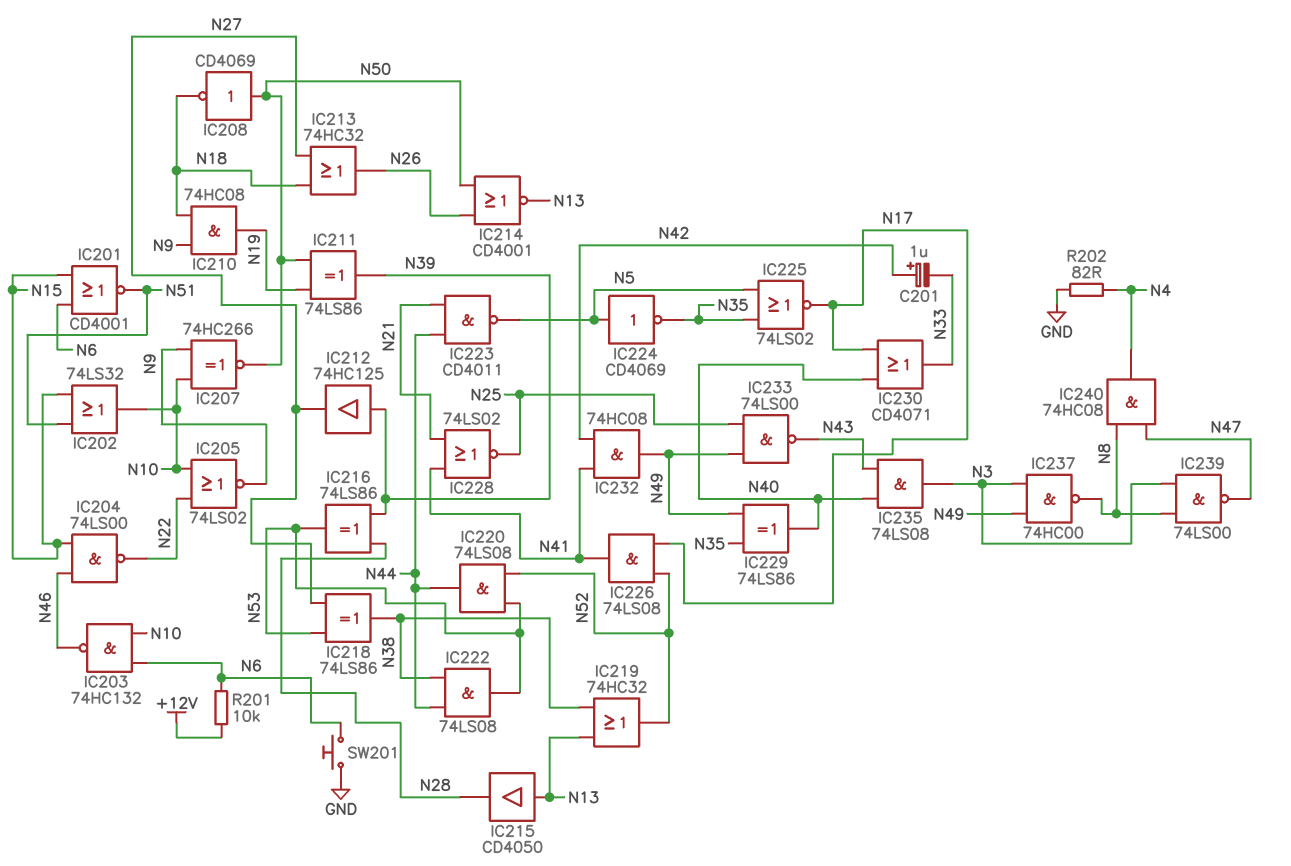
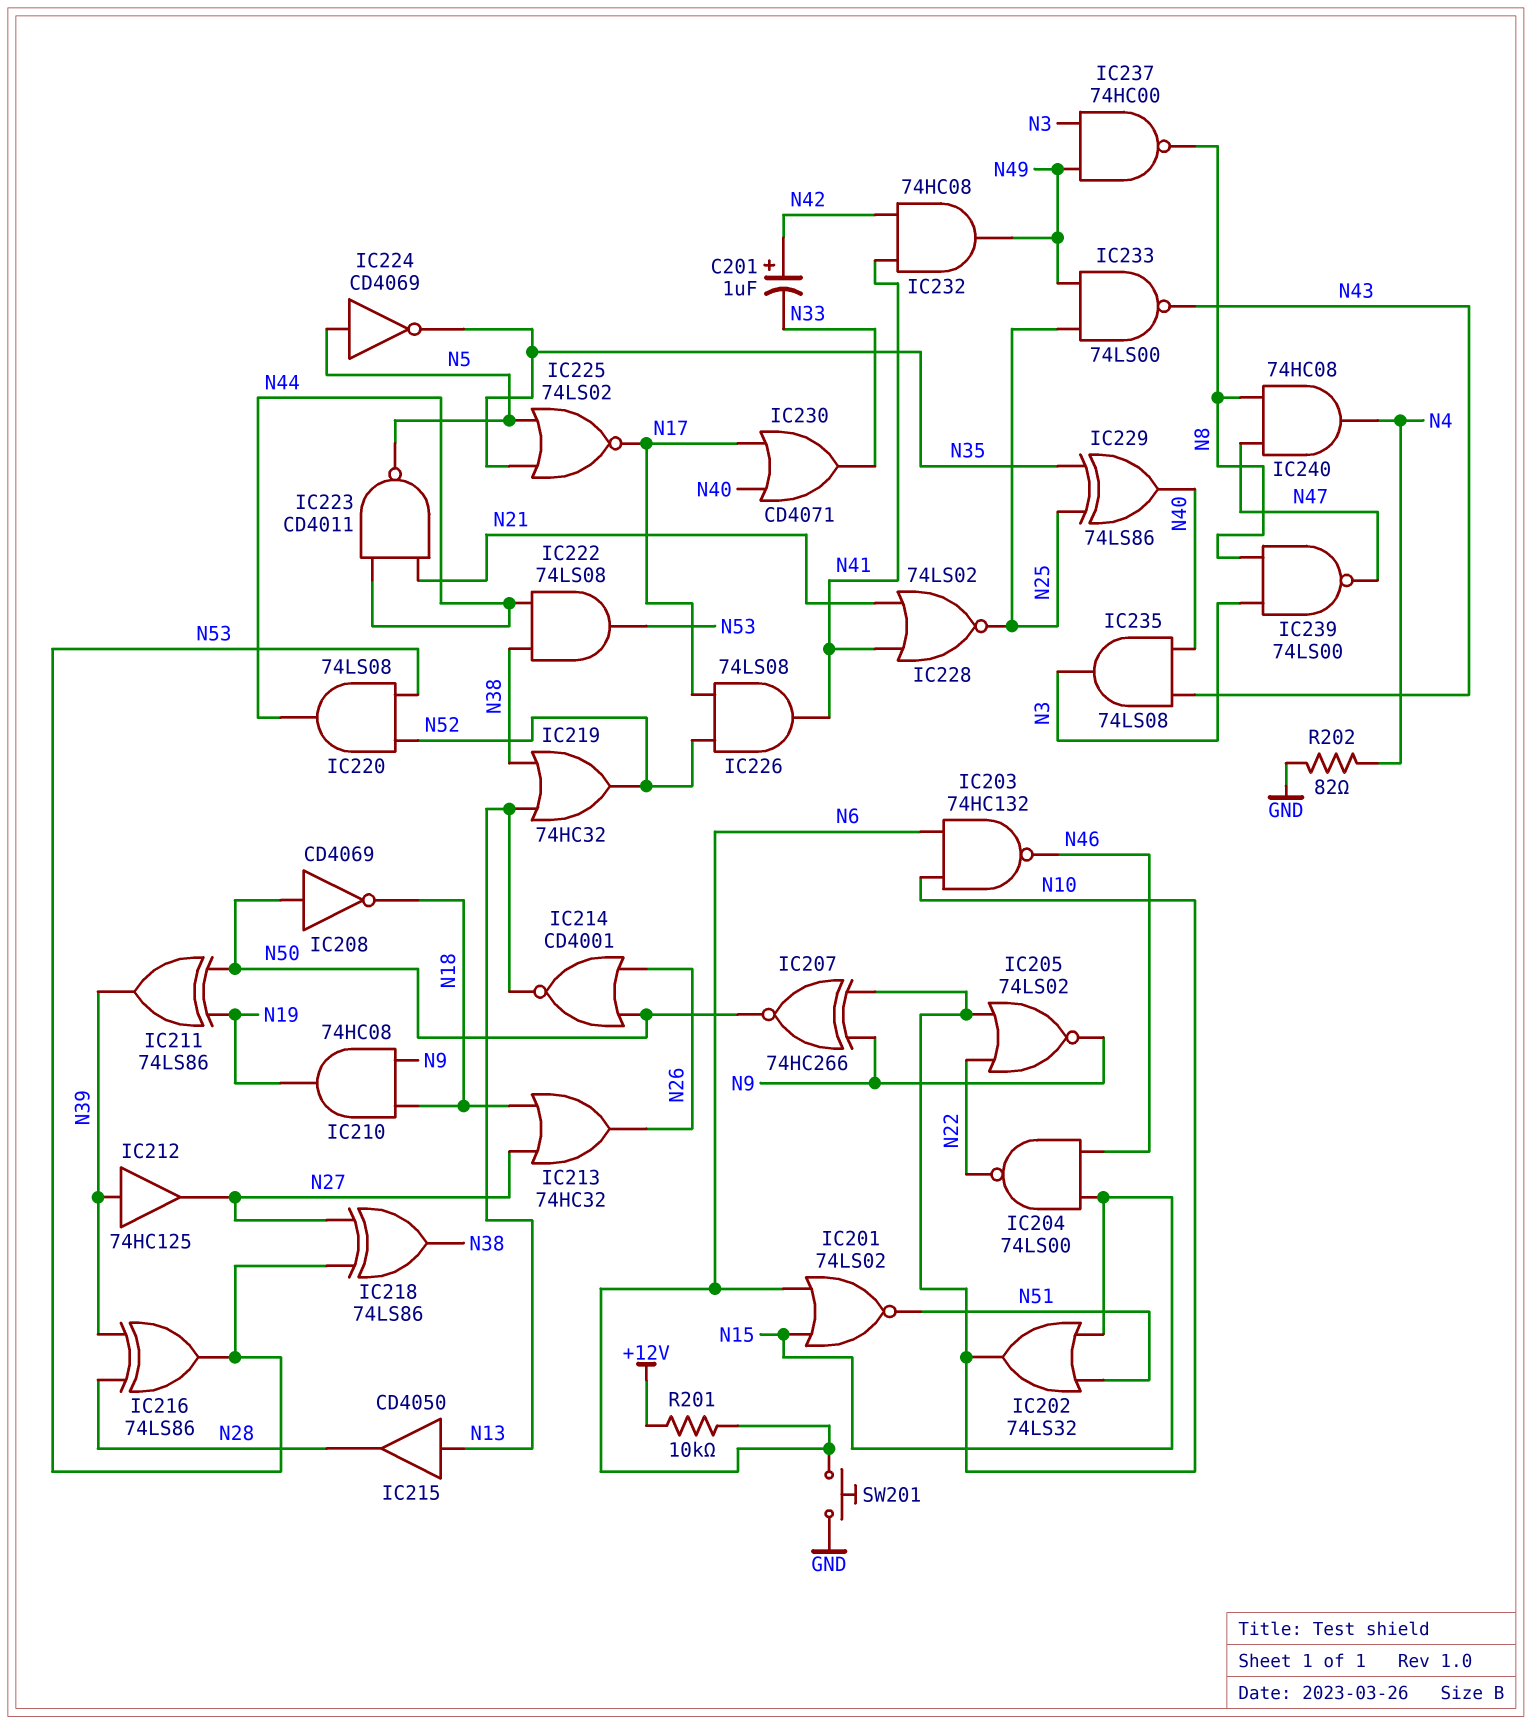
IC201: NOR CD4001 (in N6, in N15, out N51) -> NOR 74LS02 (in N6, in N15, out N51)
IC229: XOR 74LS86 (in N35, in N49, out N40) -> XOR 74LS86 (in N25, in N35, out N40)

